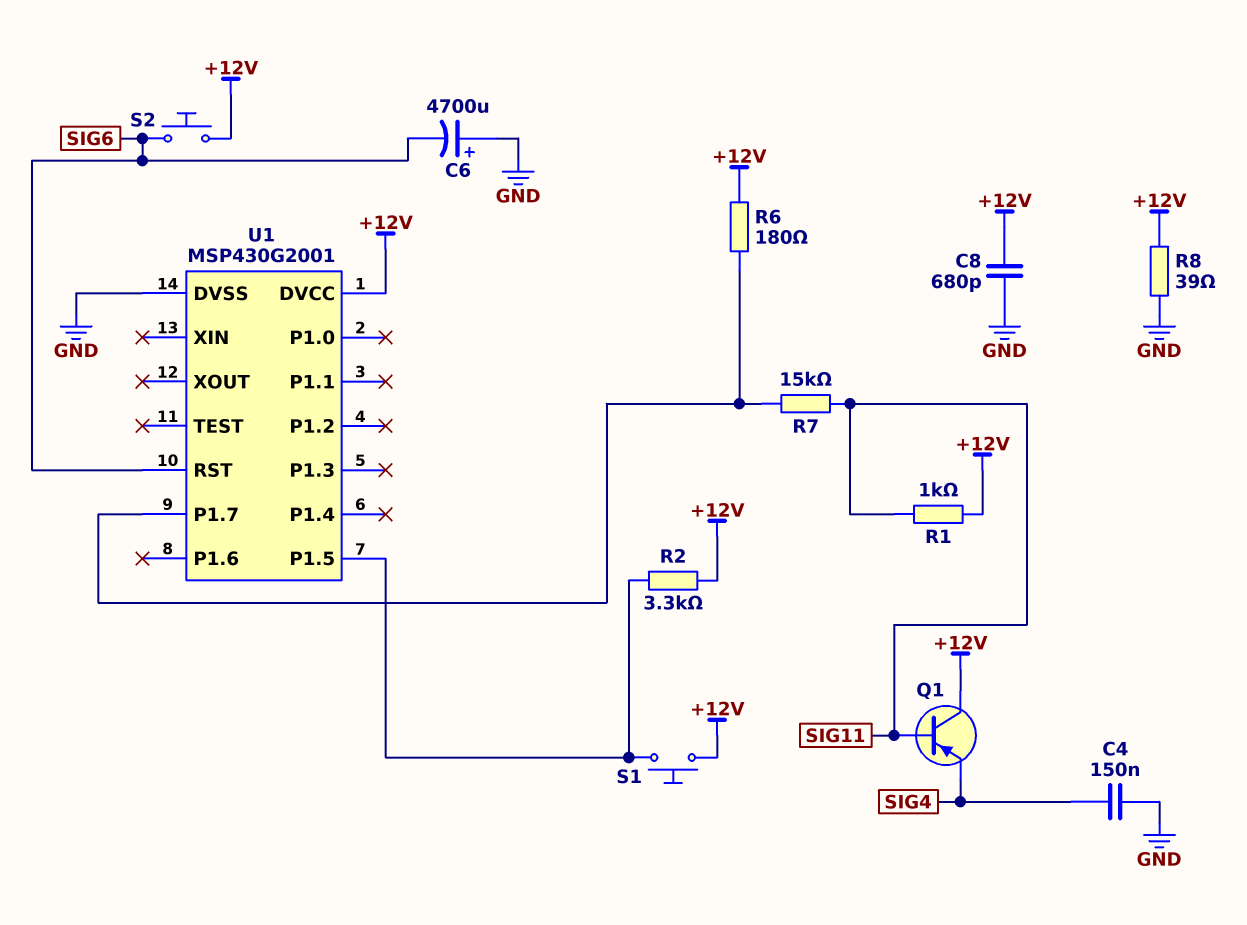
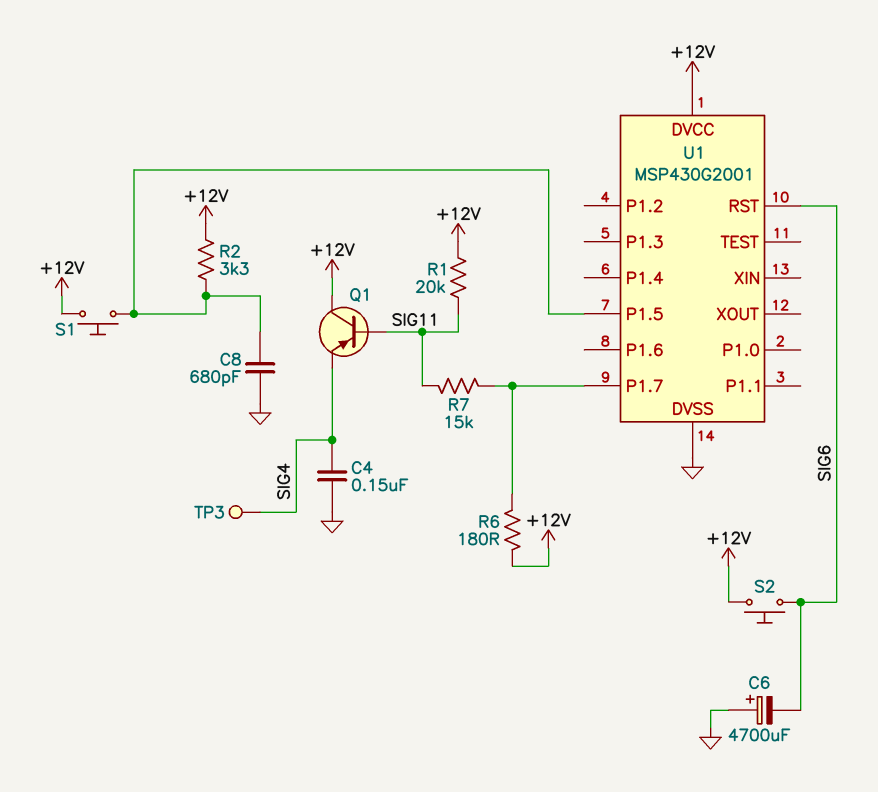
C8: 680pF (+12V, GND) -> 680pF (GND, U1/P1.5)
R1: 1k (+12V, SIG11) -> 20k (+12V, SIG11)
R8: 39 (+12V, GND) -> none
TP3: none -> test point (SIG4)

